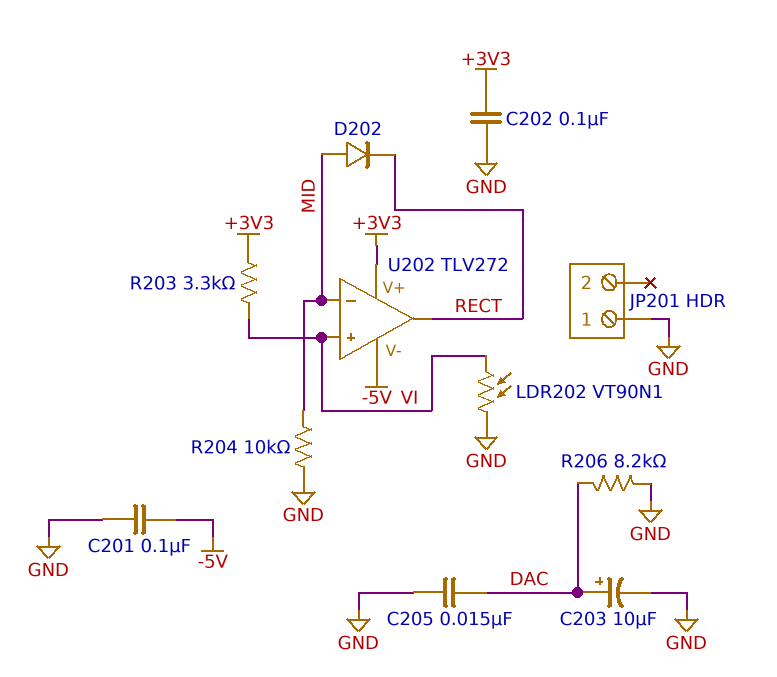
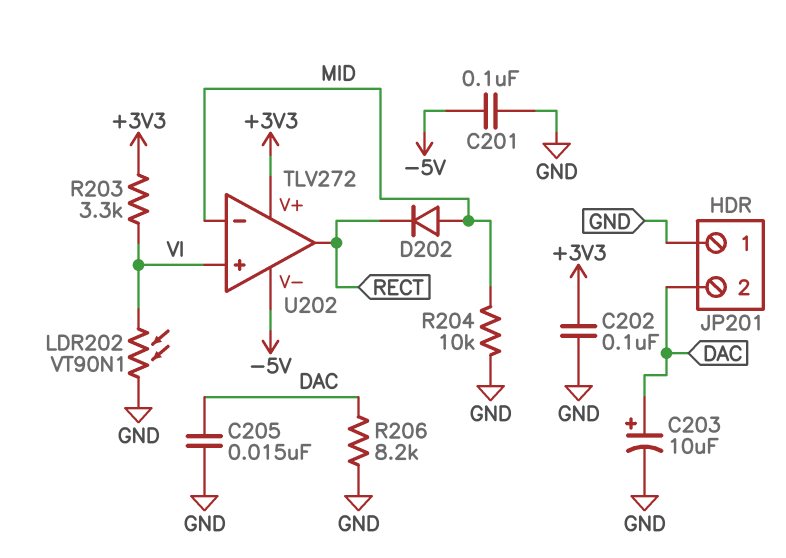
JP201 pin 2: none -> DAC

